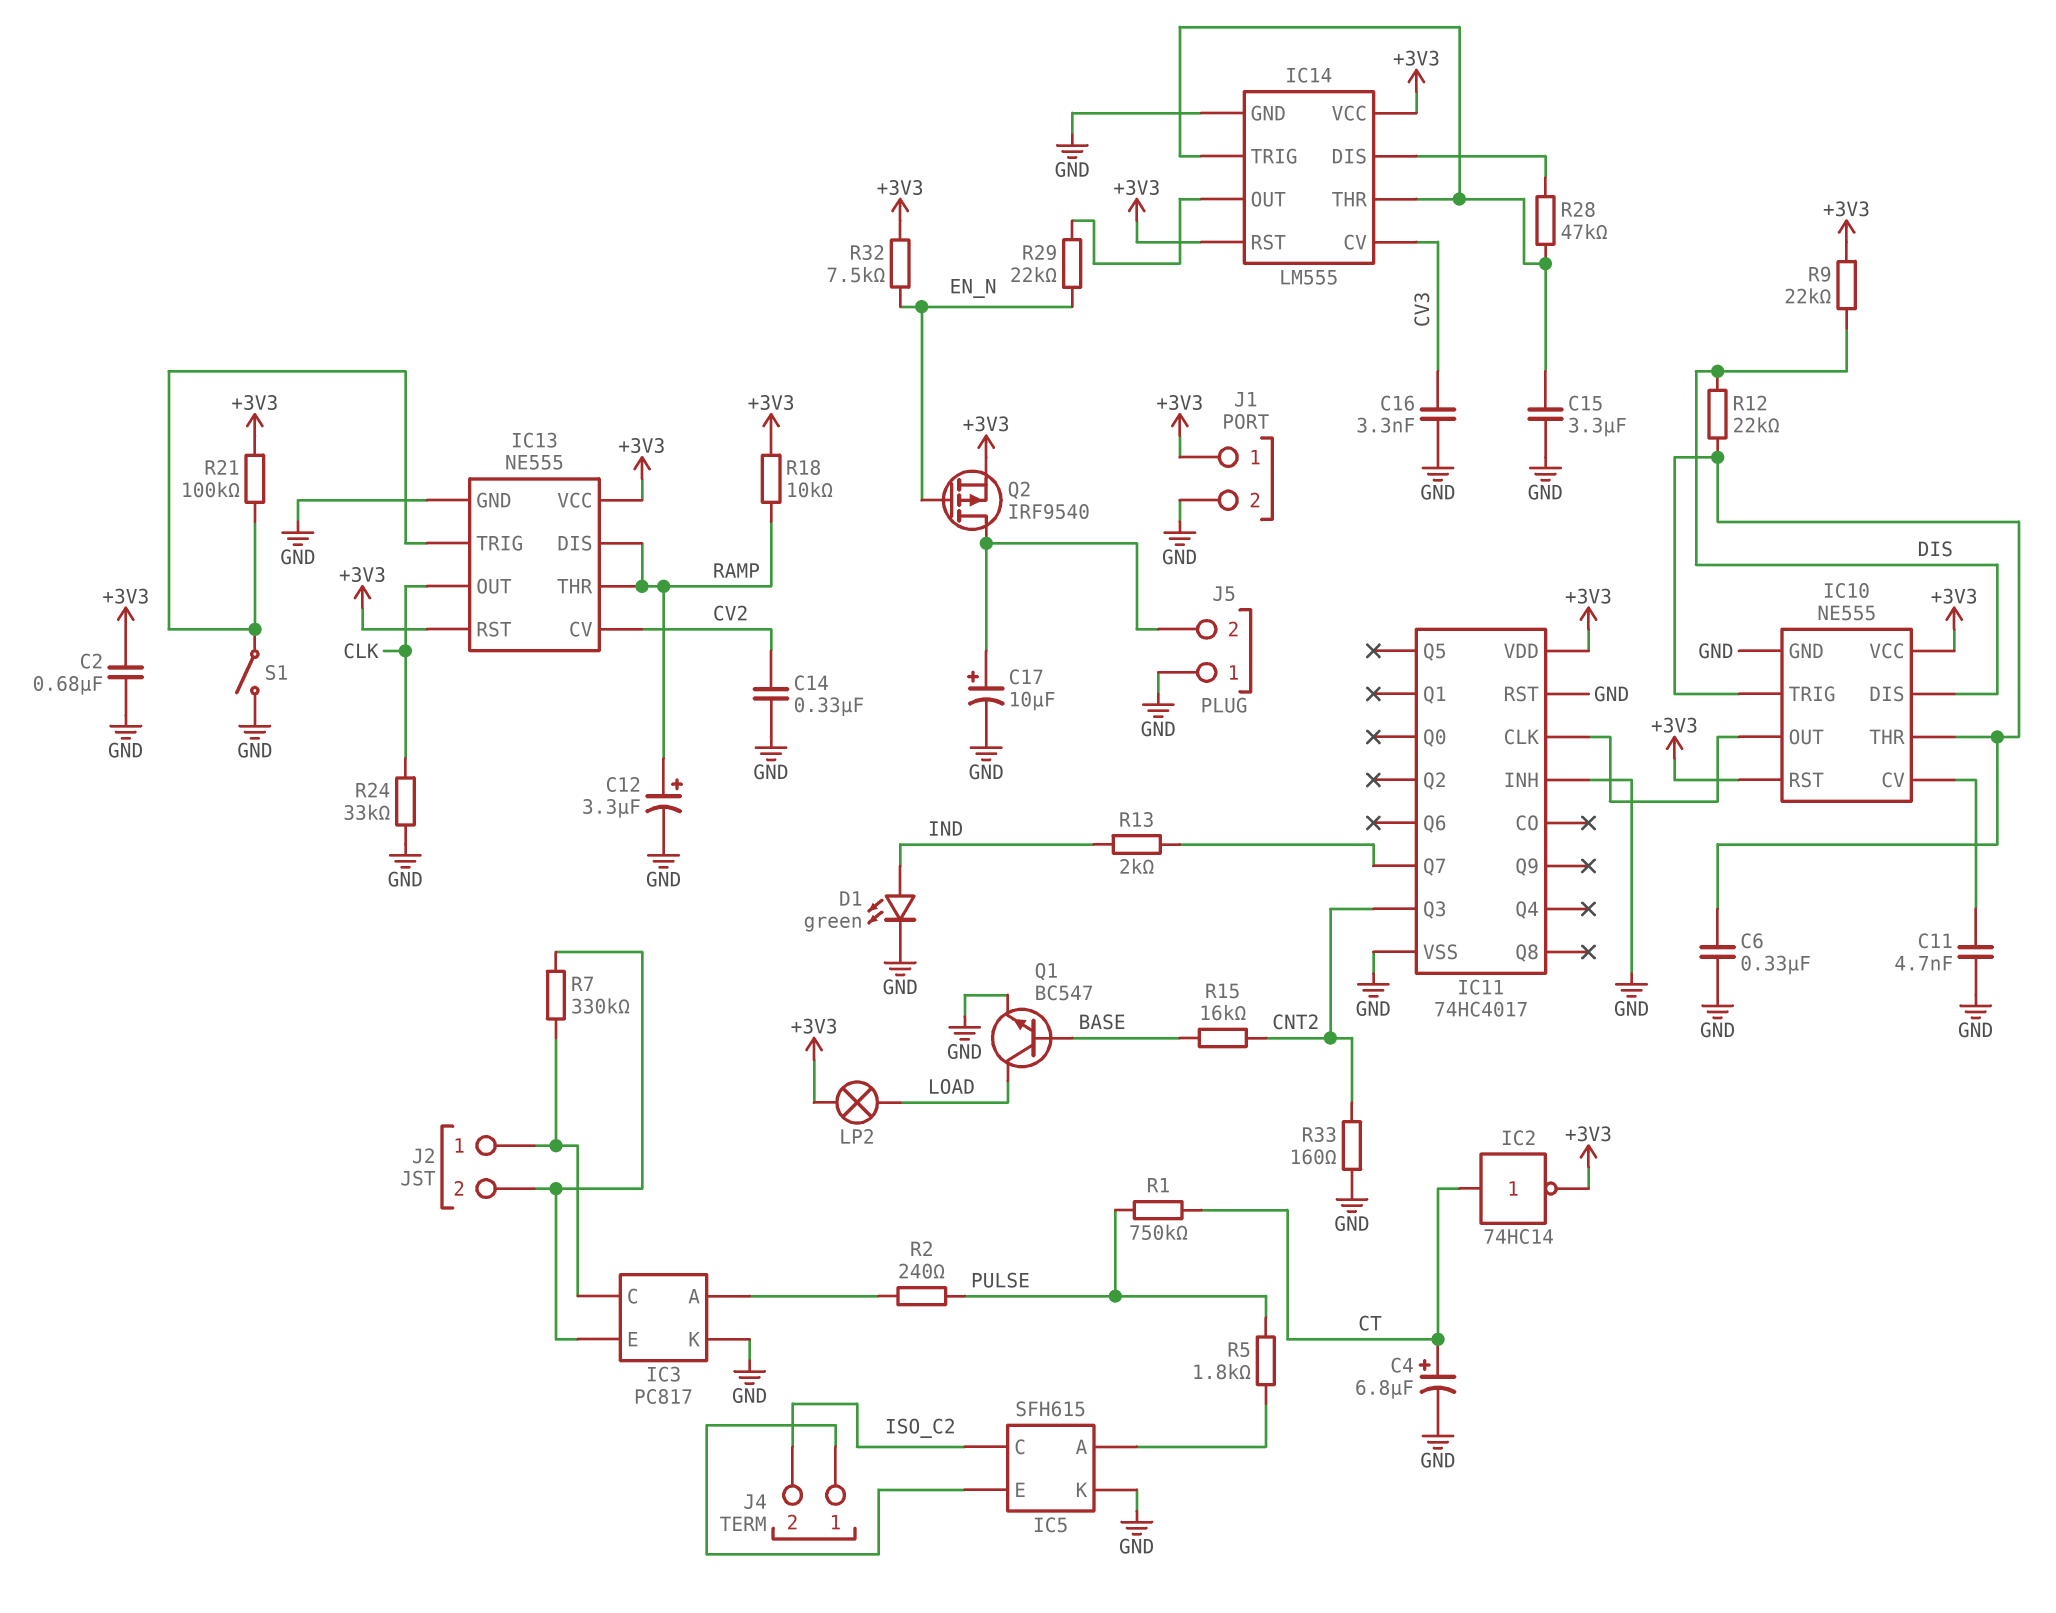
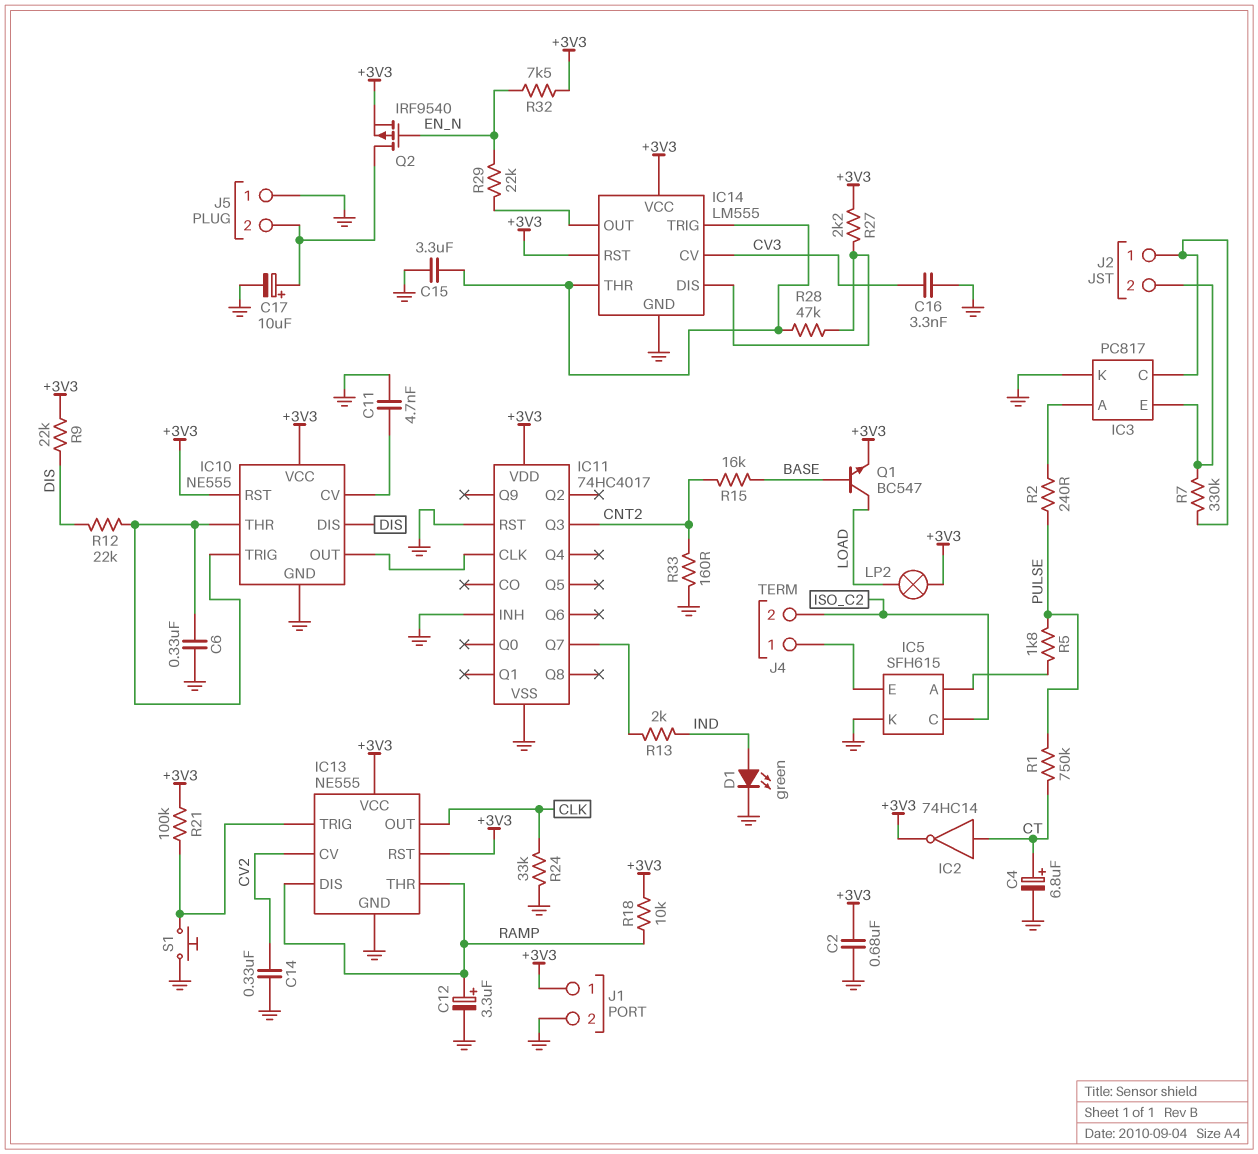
Q1: NPN BC547 (B BASE, C LOAD, E GND) -> NPN BC547 (B BASE, C LOAD, E +3V3)
R27: none -> 2.2k (+3V3, IC14/DIS)
S1: switch (GND, IC13/TRIG) -> button (GND, IC13/TRIG)

